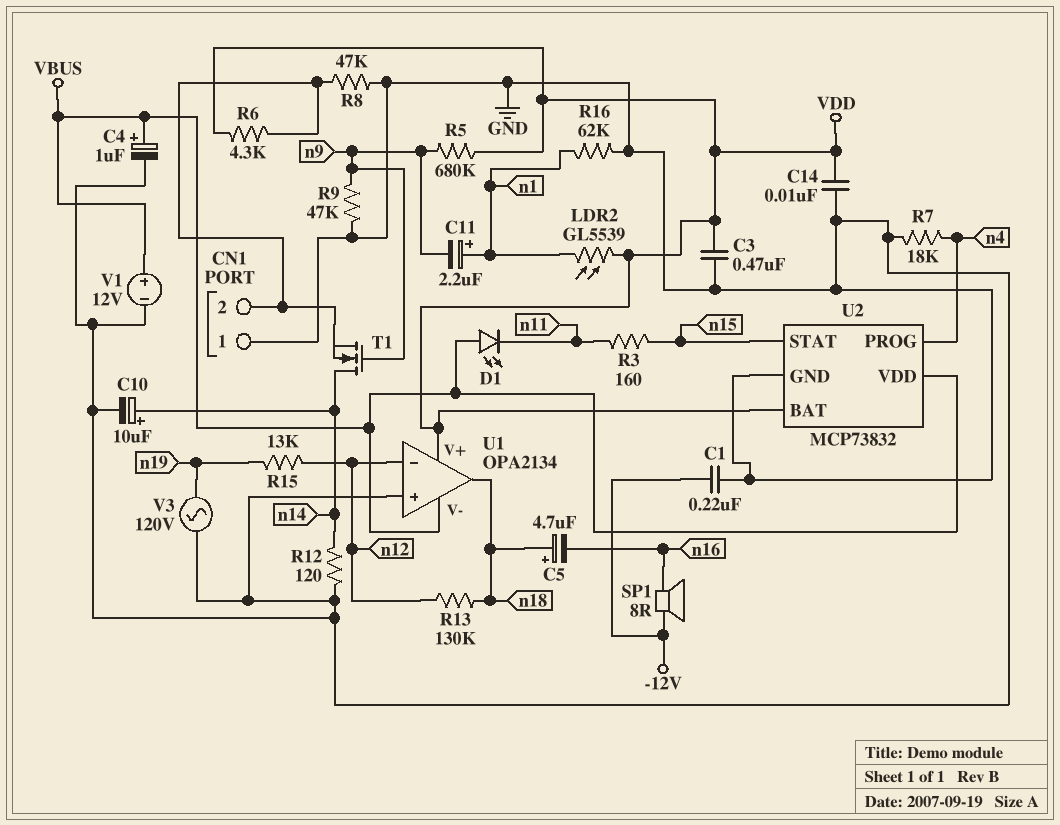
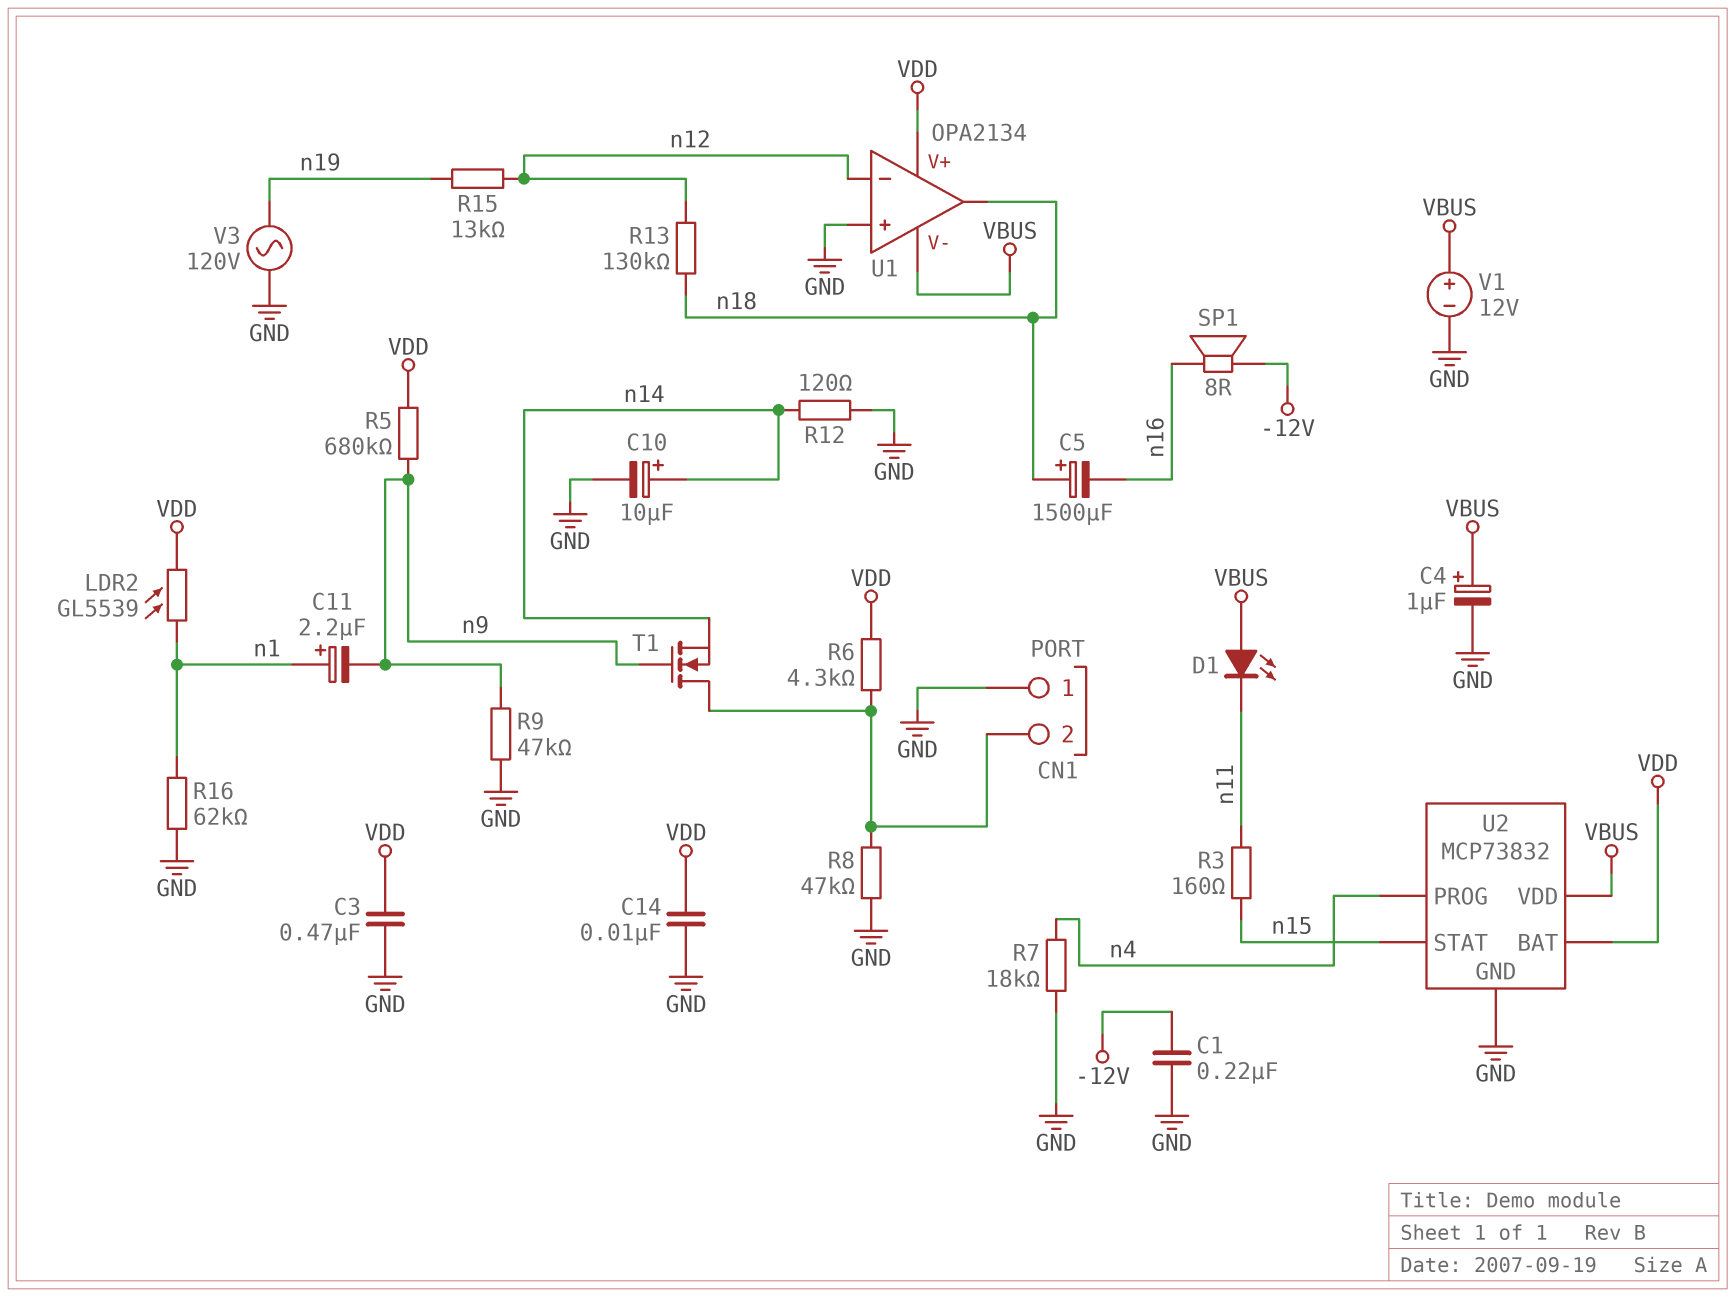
C5: 4.7uF (plus n18, minus n16) -> 1500uF (plus n18, minus n16)
T1: NMOS (G n9, D n14, S CN1/2) -> NMOS (G n9, D CN1/2, S n14)

